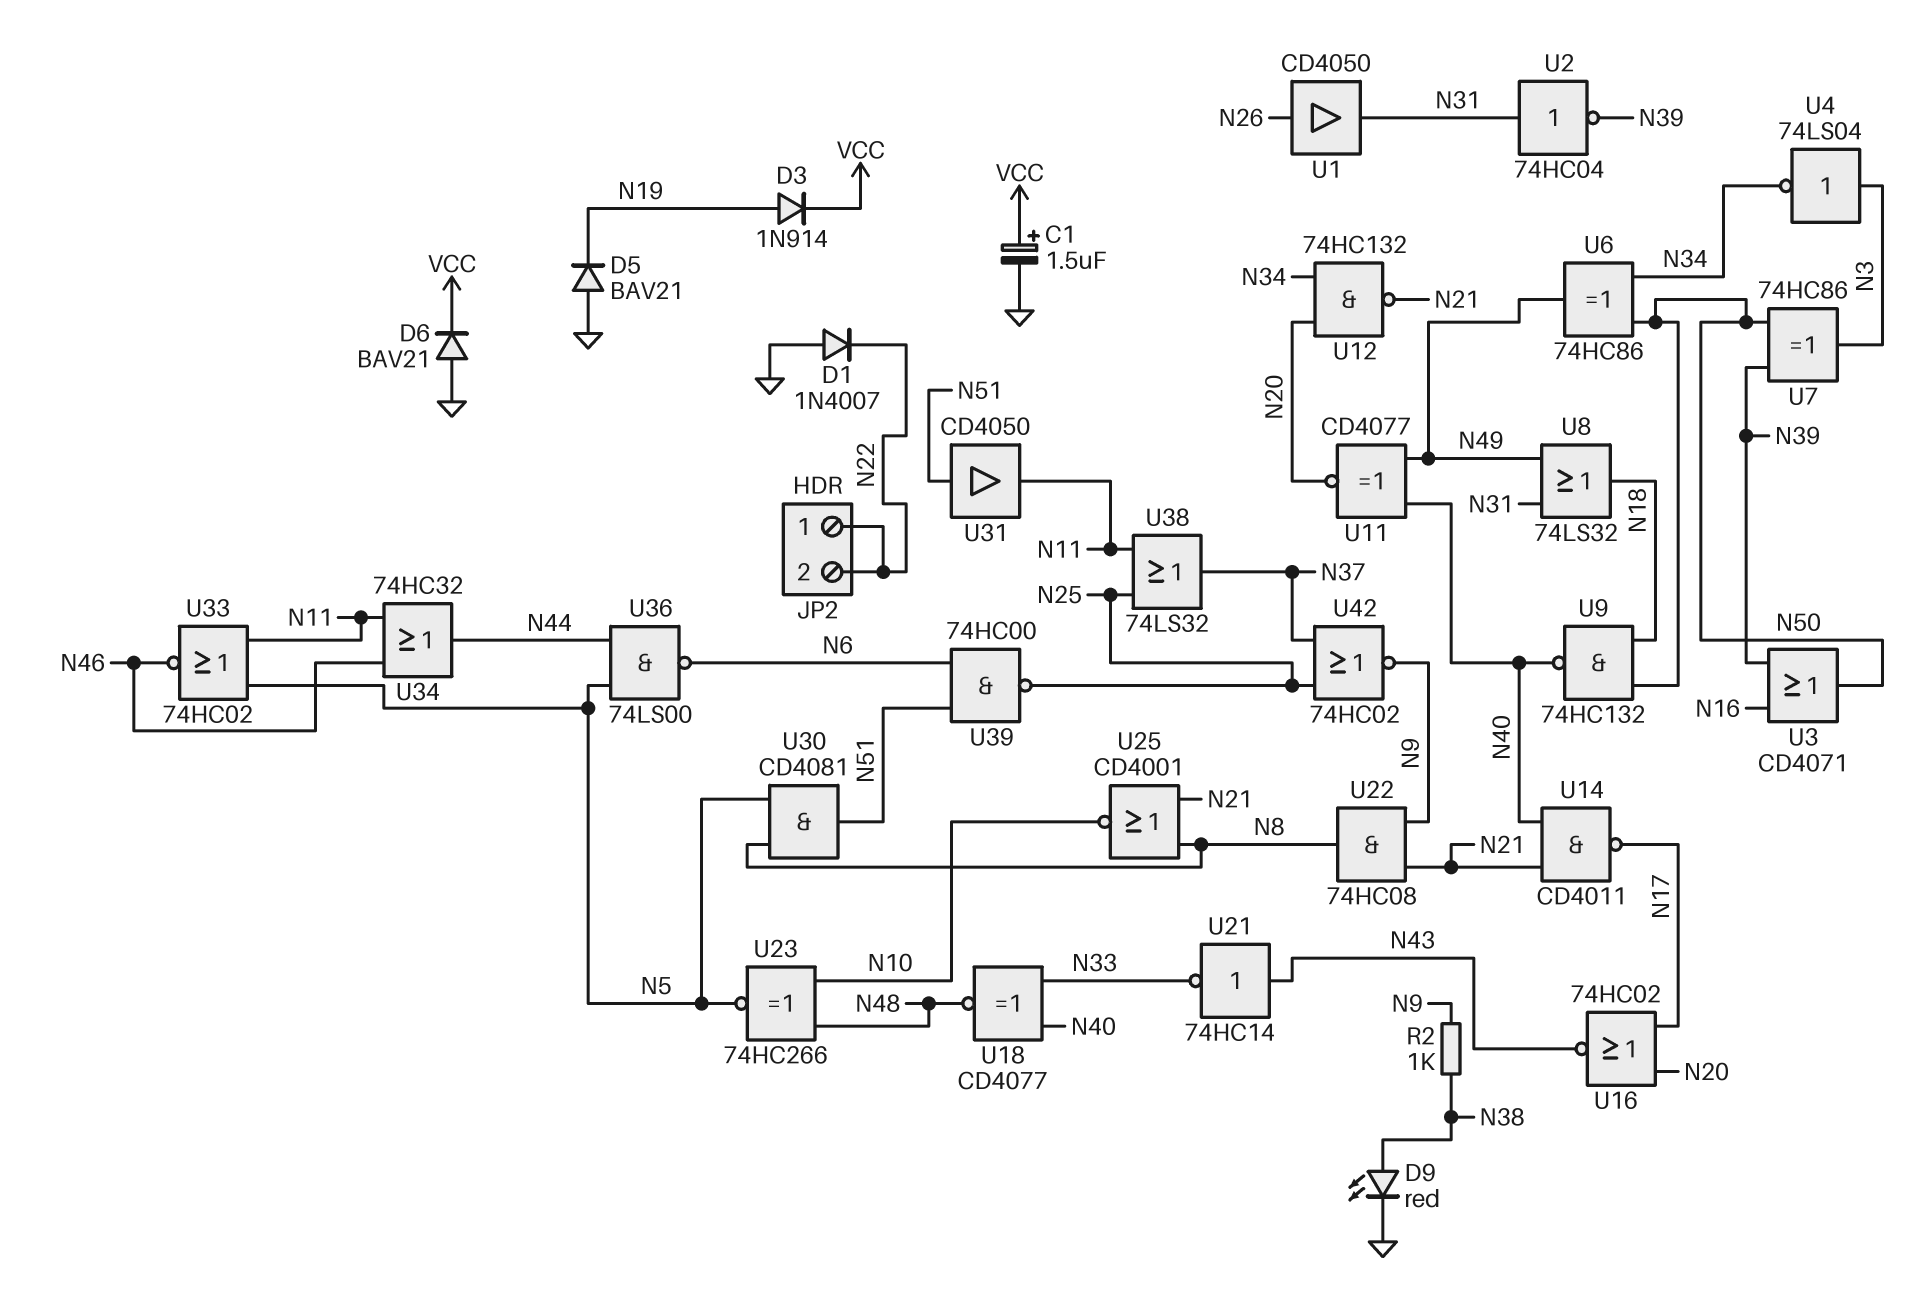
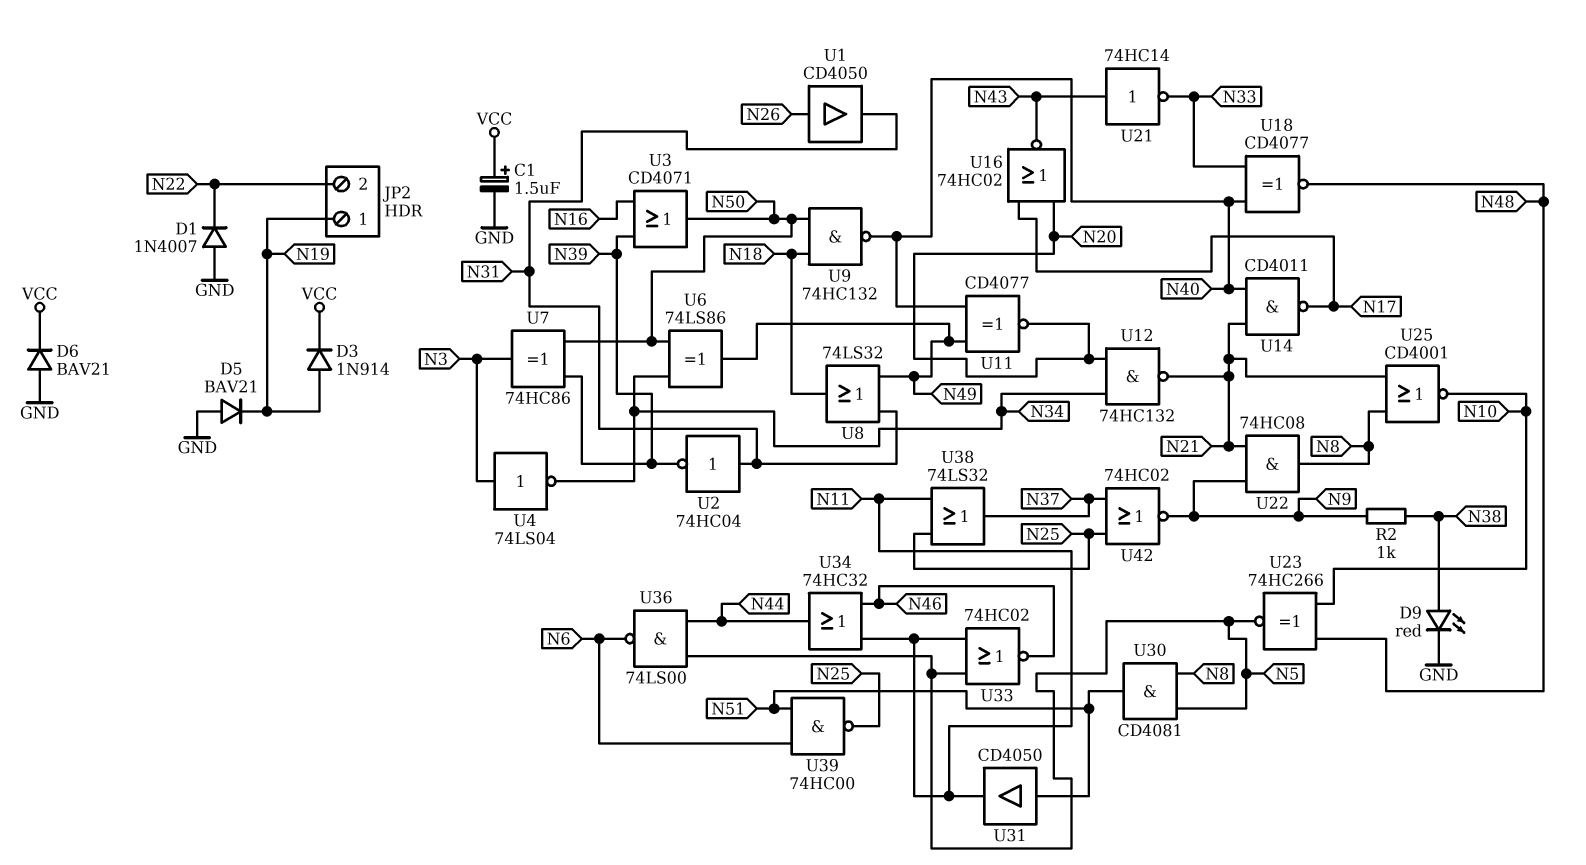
JP2 pin 1: N22 -> N19
U6: XOR 74HC86 (in N34, in N50, out N49) -> XOR 74LS86 (in N34, in N50, out N49)

